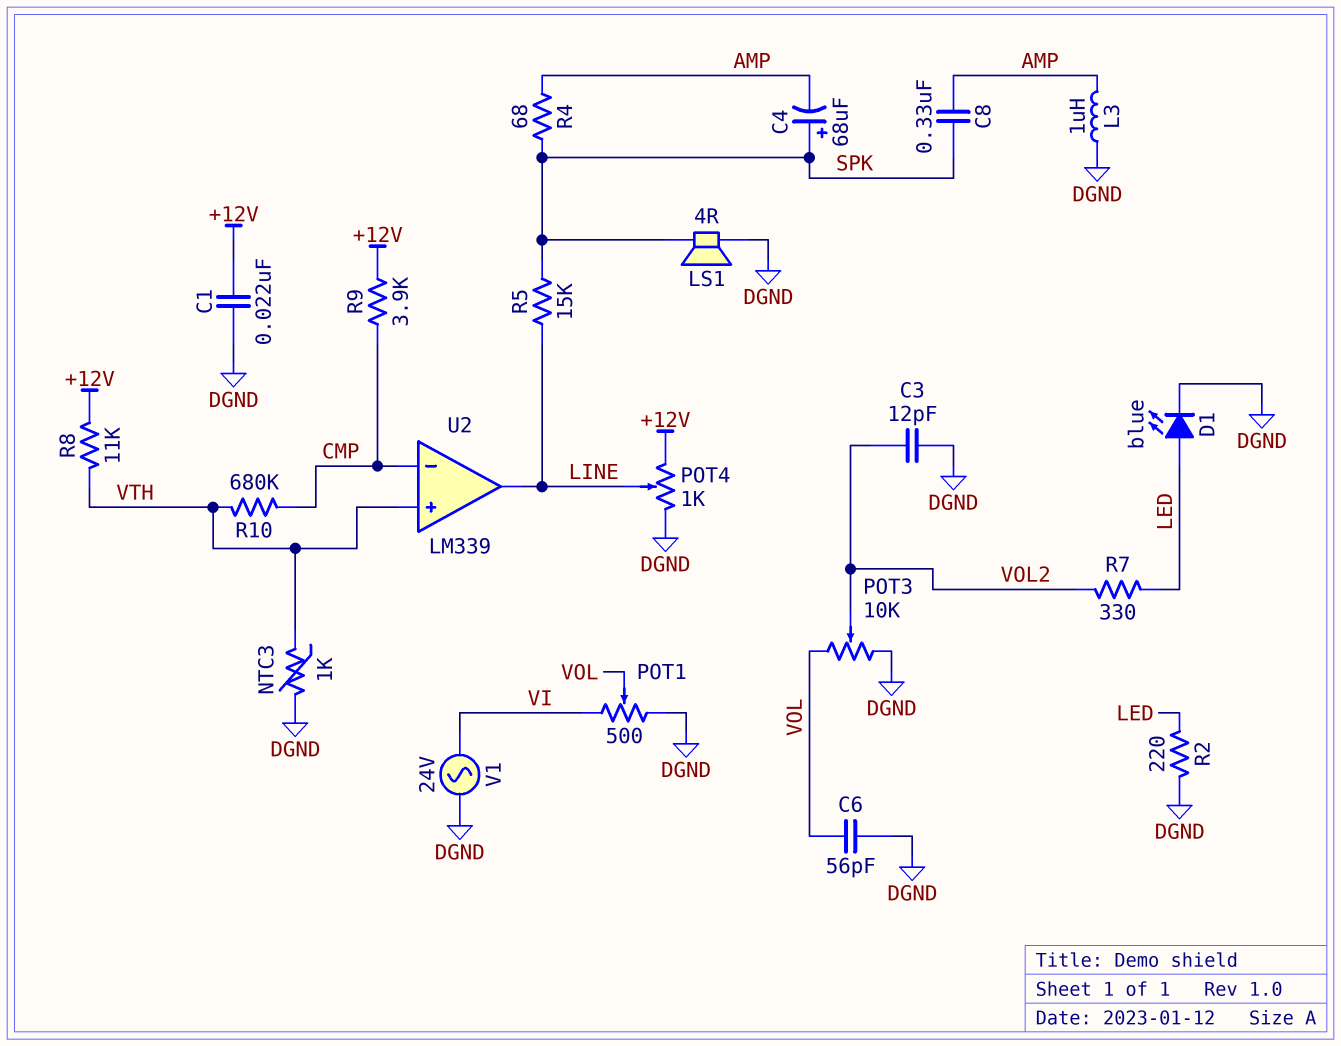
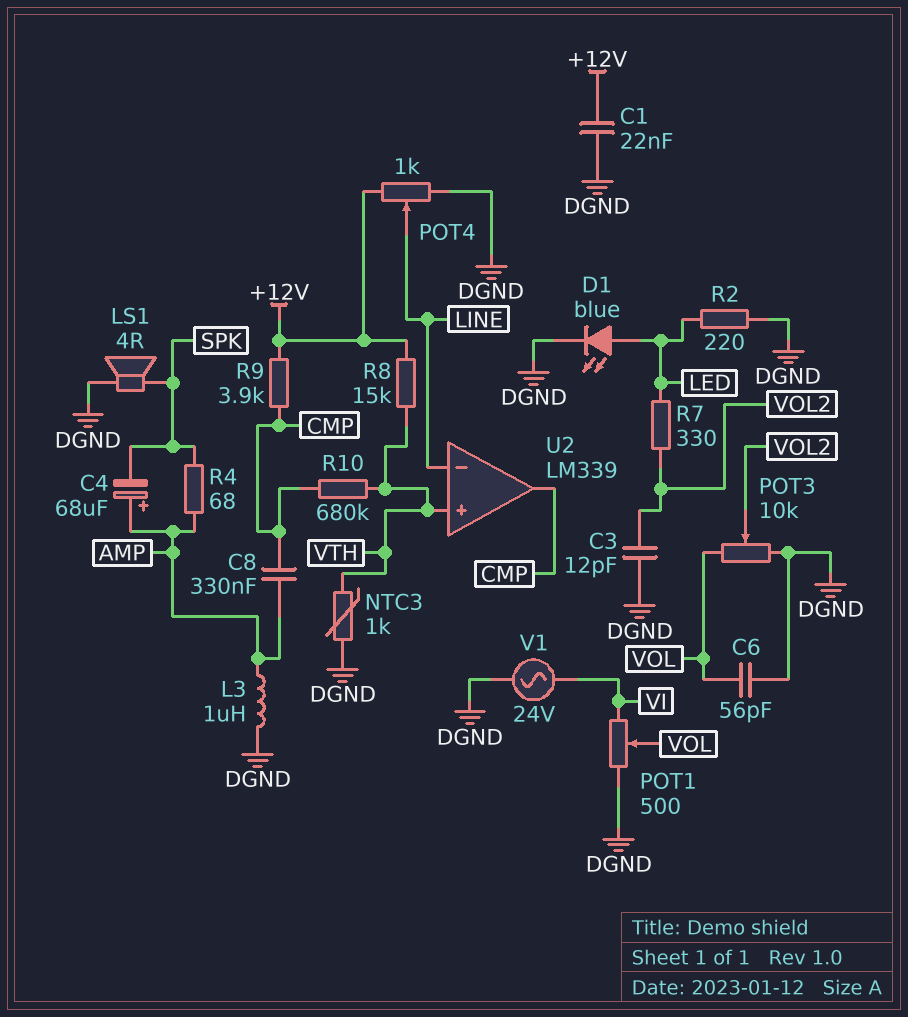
C4: 68uF (plus SPK, minus AMP) -> 68uF (plus AMP, minus SPK)
C8: 330nF (AMP, SPK) -> 330nF (AMP, CMP)
R5: 15k (LINE, SPK) -> none
R8: 11k (+12V, VTH) -> 15k (+12V, VTH)
U2 pin in-: CMP -> LINE
U2 pin out: LINE -> CMP

